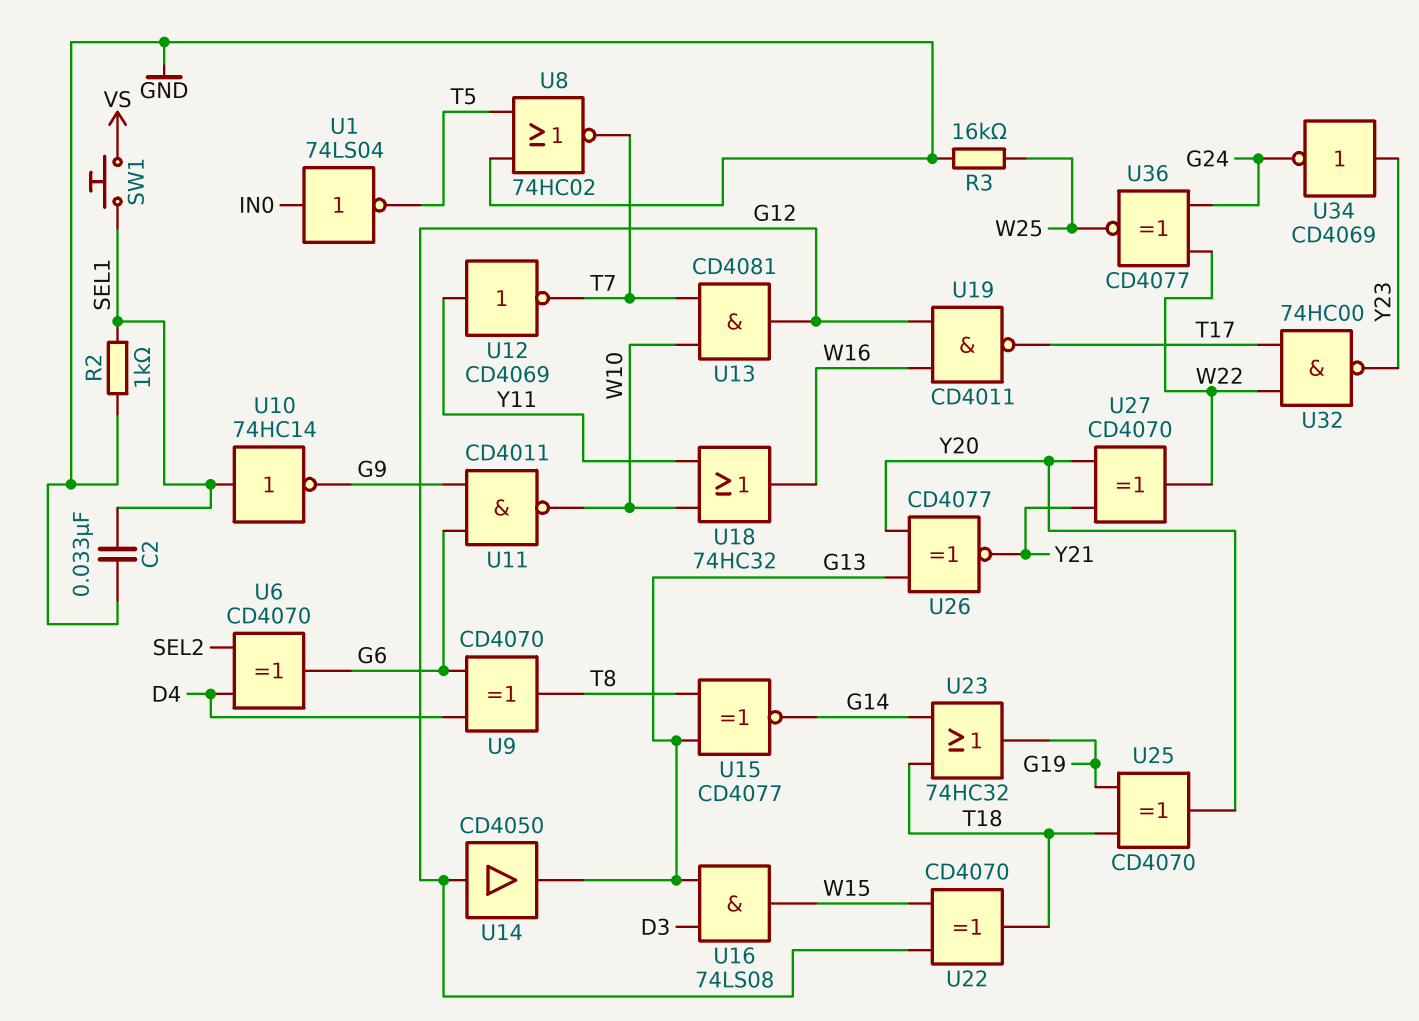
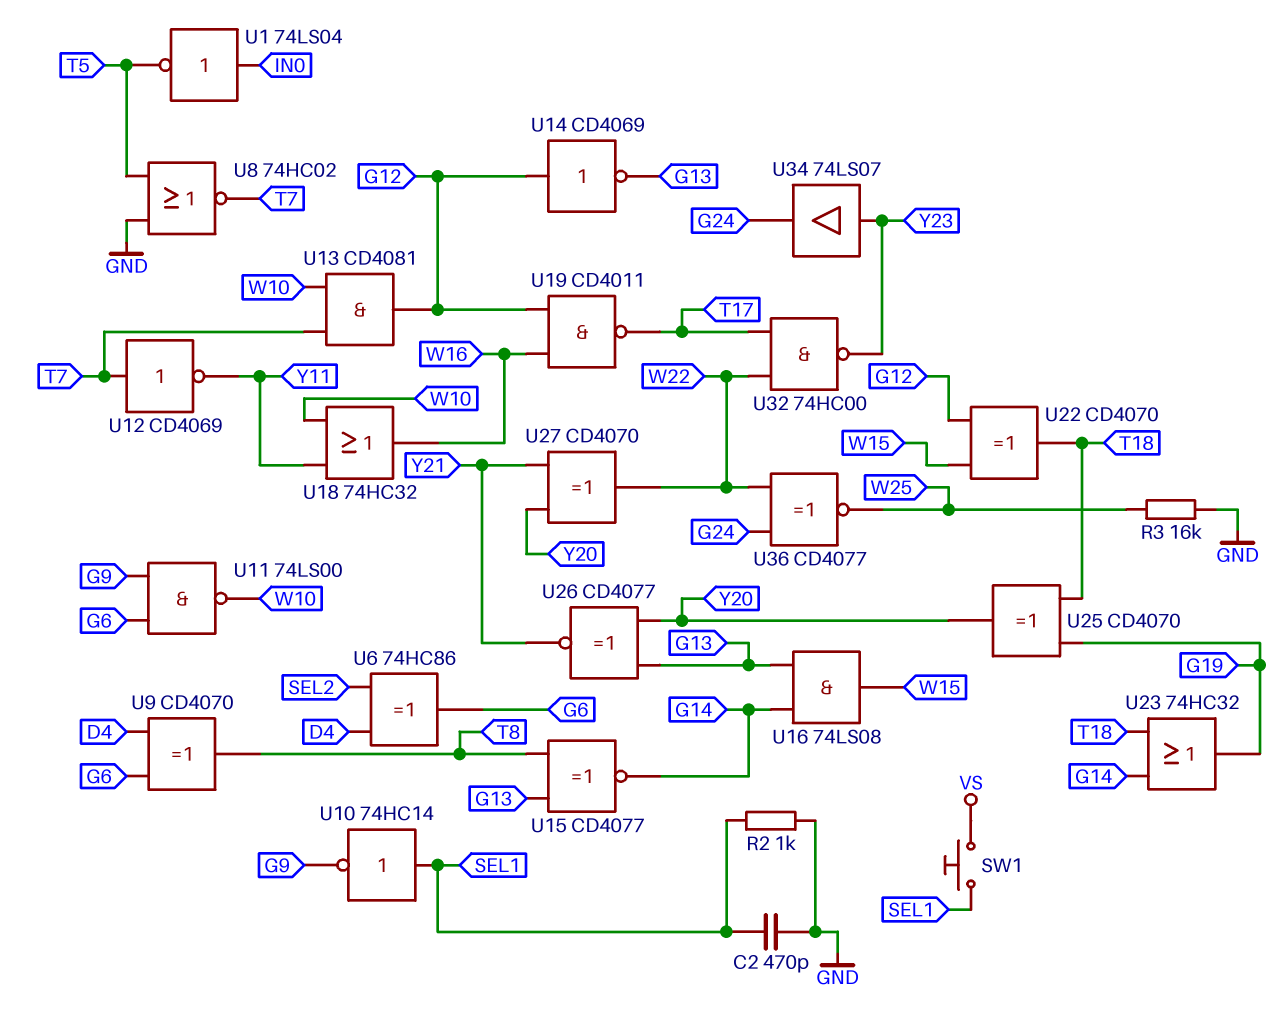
C2: 33nF (GND, SEL1) -> 470pF (GND, SEL1)
U6: XOR CD4070 (in D4, in SEL2, out G6) -> XOR 74HC86 (in D4, in SEL2, out G6)
U11: NAND CD4011 (in G6, in G9, out W10) -> NAND 74LS00 (in G6, in G9, out W10)
U12: NOT CD4069 (in Y11, out T7) -> NOT CD4069 (in T7, out Y11)
U14: buffer CD4050 (in G12, out G13) -> NOT CD4069 (in G12, out G13)
U16: AND 74LS08 (in D3, in G13, out W15) -> AND 74LS08 (in G13, in G14, out W15)
U34: NOT CD4069 (in Y23, out G24) -> buffer 74LS07 (in Y23, out G24)

